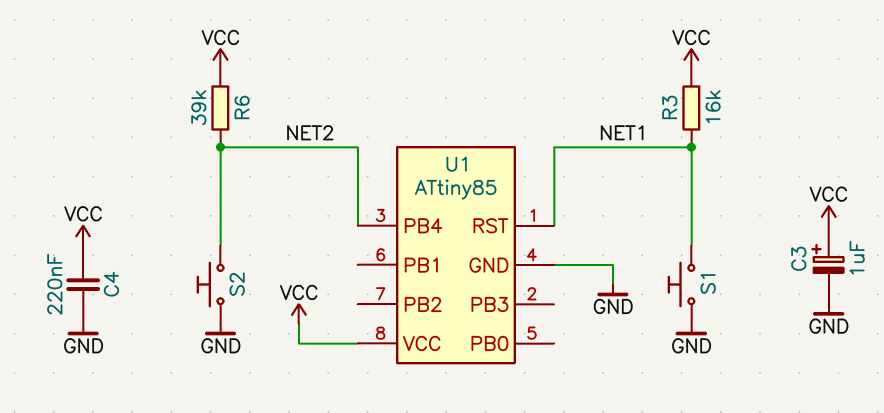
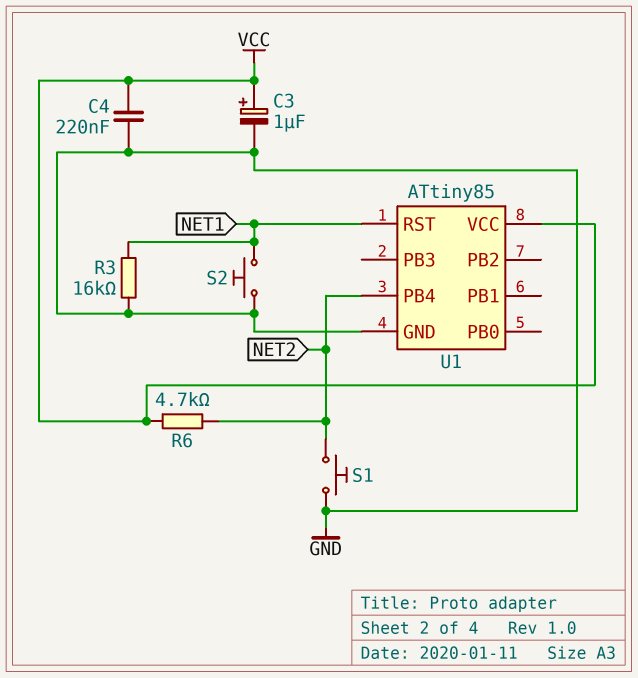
R3: 16k (NET1, VCC) -> 16k (GND, NET1)
R6: 39k (NET2, VCC) -> 4.7k (NET2, VCC)
S1: button (GND, NET1) -> button (GND, NET2)
S2: button (GND, NET2) -> button (GND, NET1)

